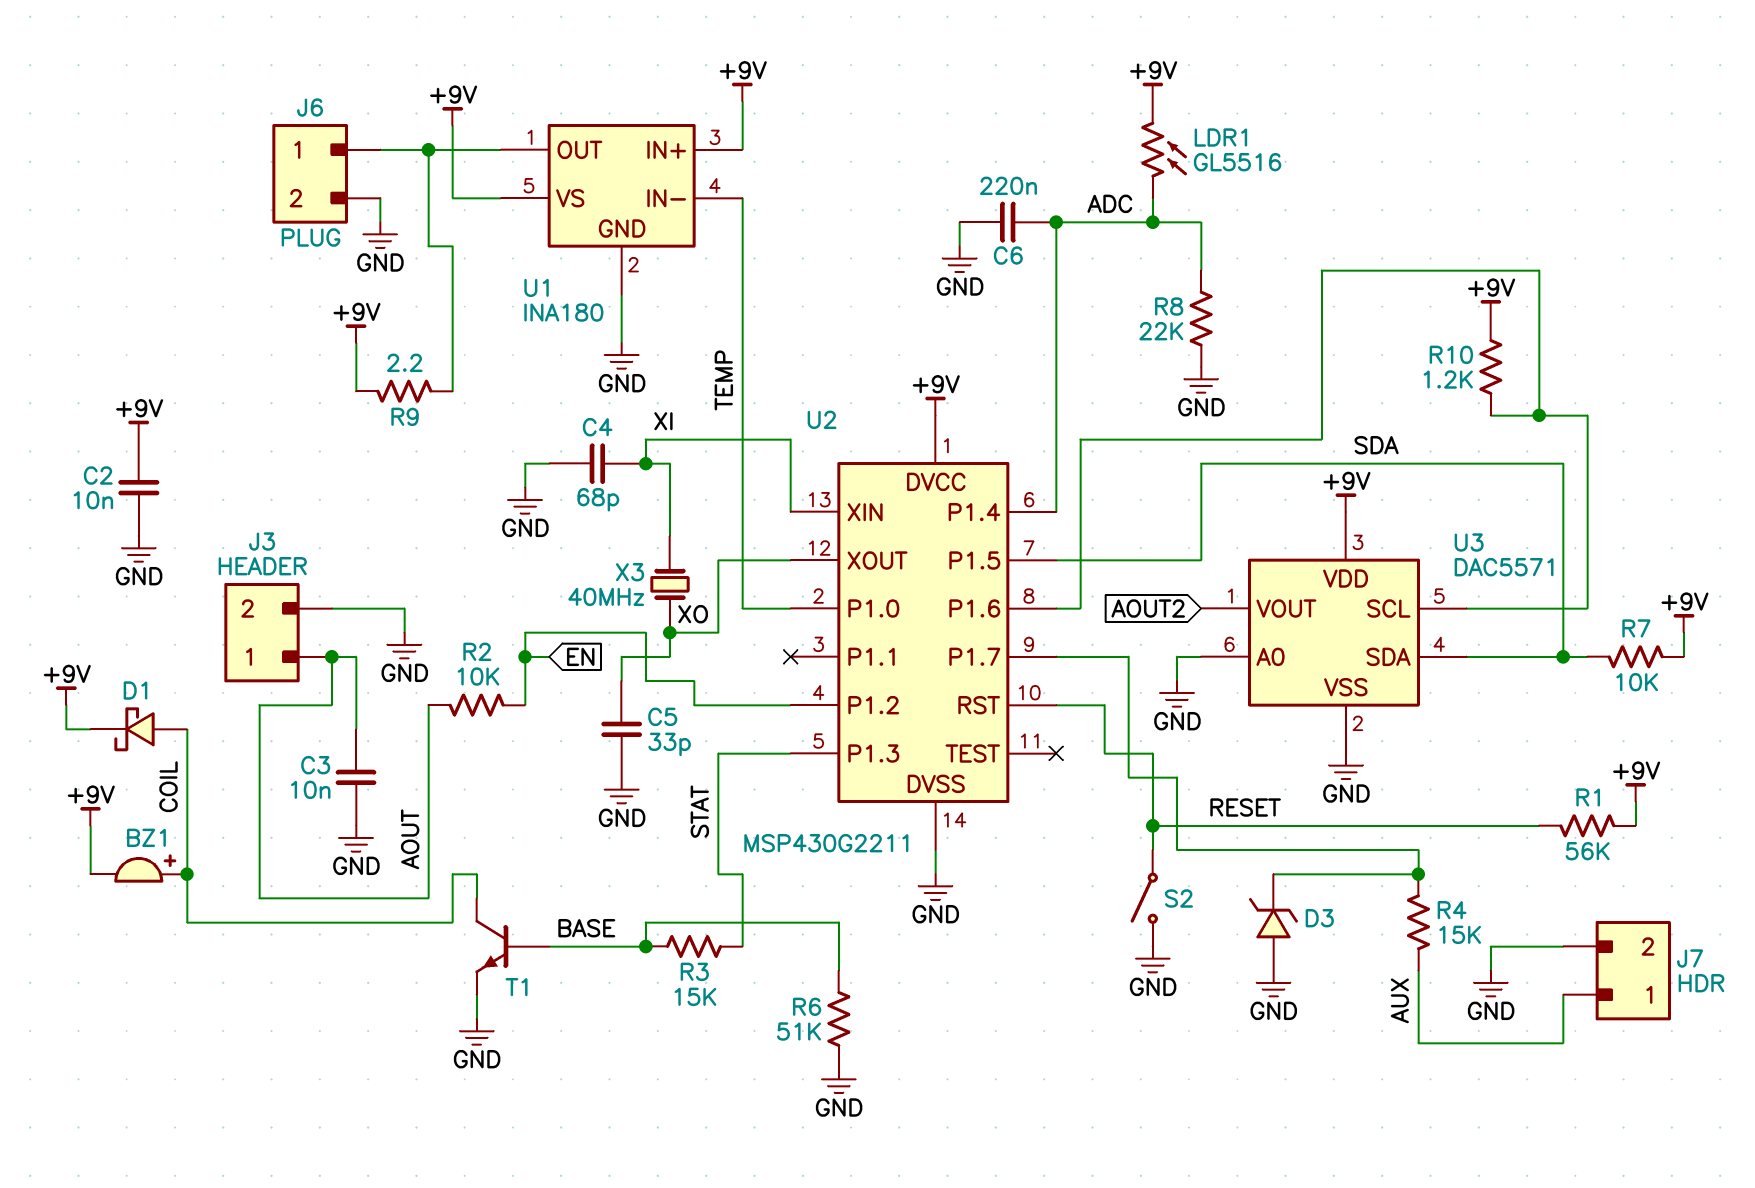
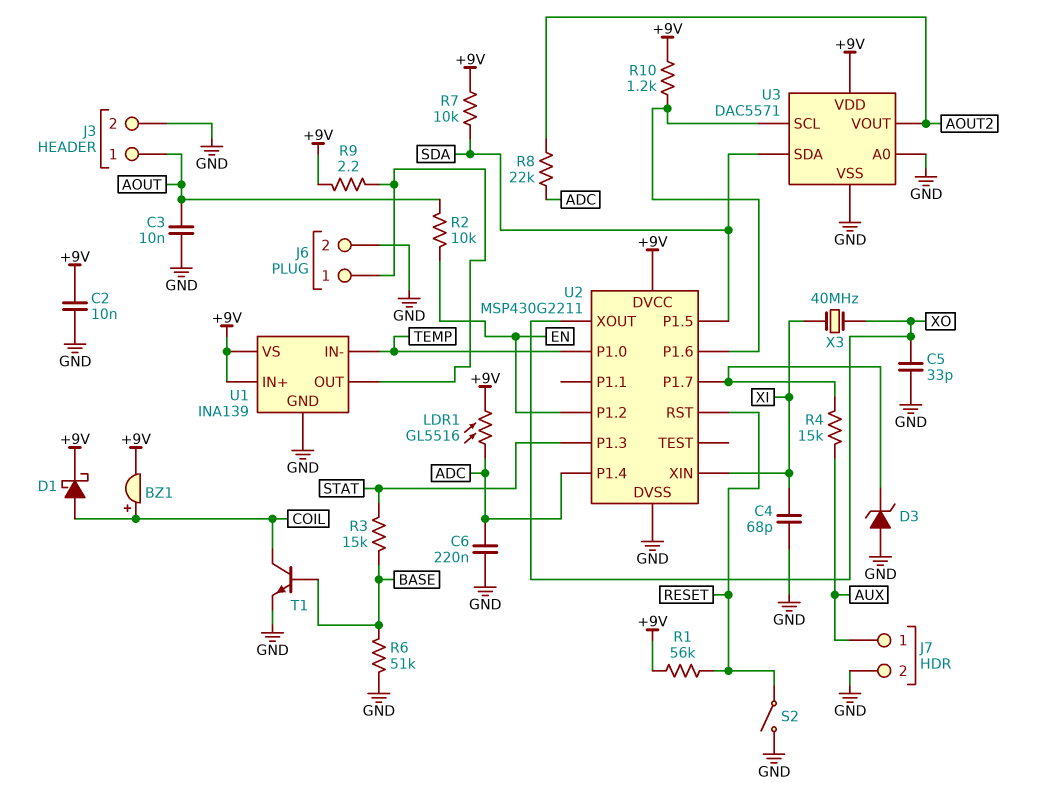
R8: 22k (ADC, GND) -> 22k (ADC, AOUT2)
U1: INA180 -> INA139

